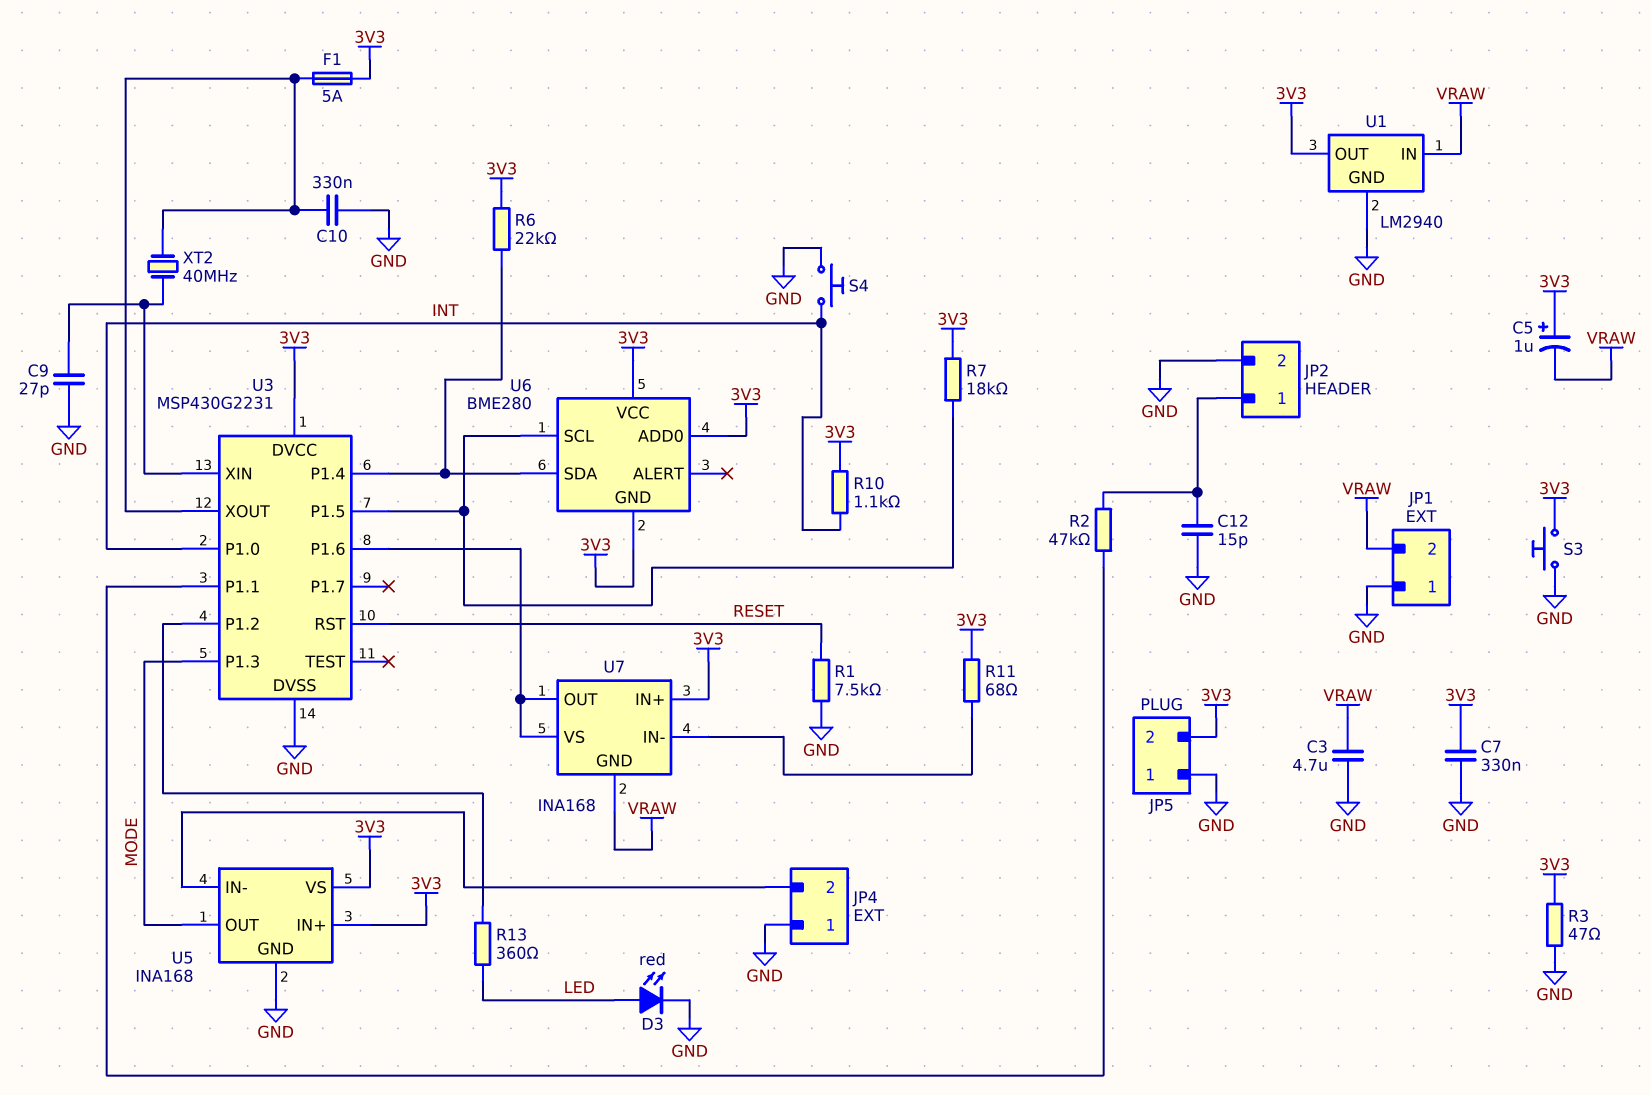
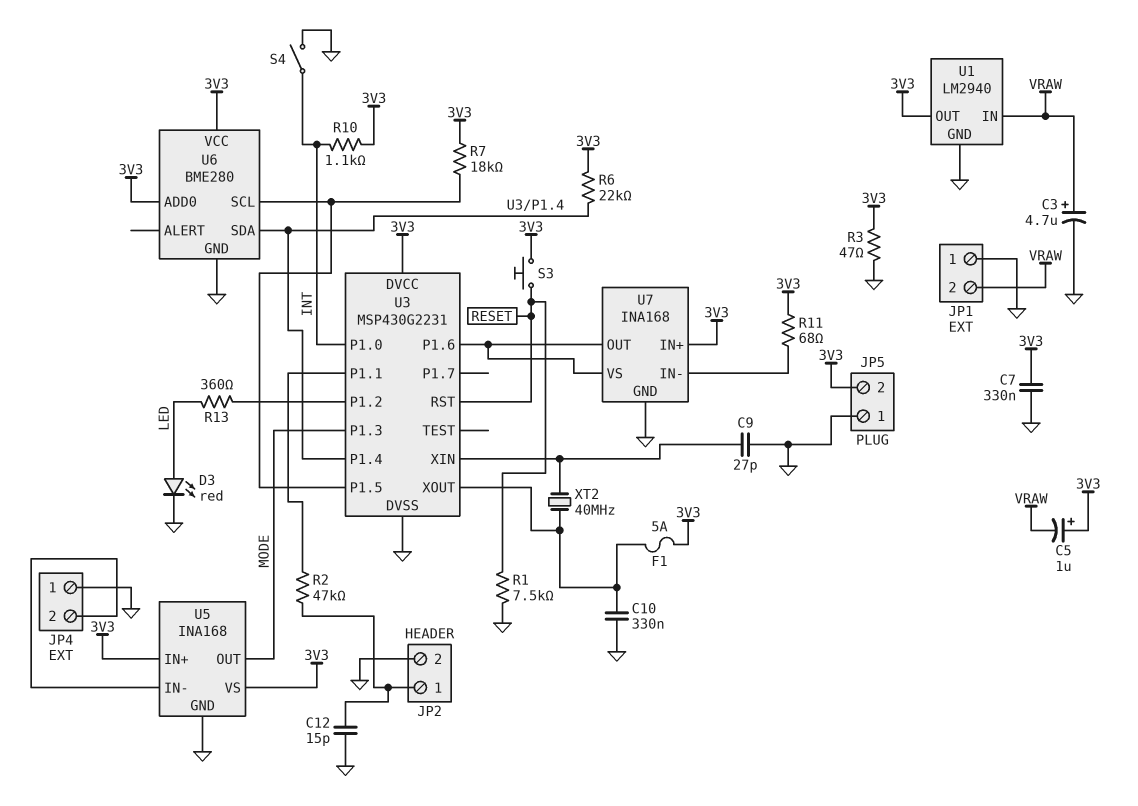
C3: 4.7uF (GND, VRAW) -> 4.7uF (plus VRAW, minus GND)
S3: button (3V3, GND) -> button (3V3, RESET)
S4: button (GND, INT) -> switch (GND, INT)
U6 pin GND: 3V3 -> GND
U7 pin GND: VRAW -> GND

